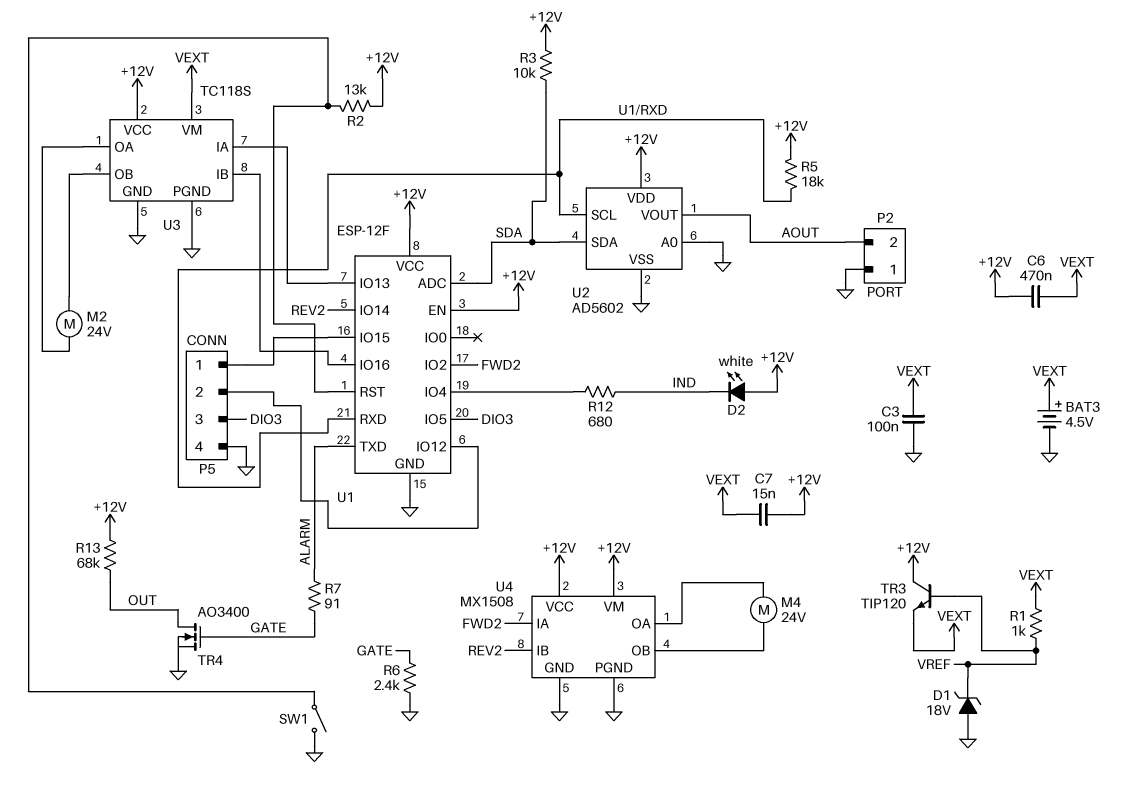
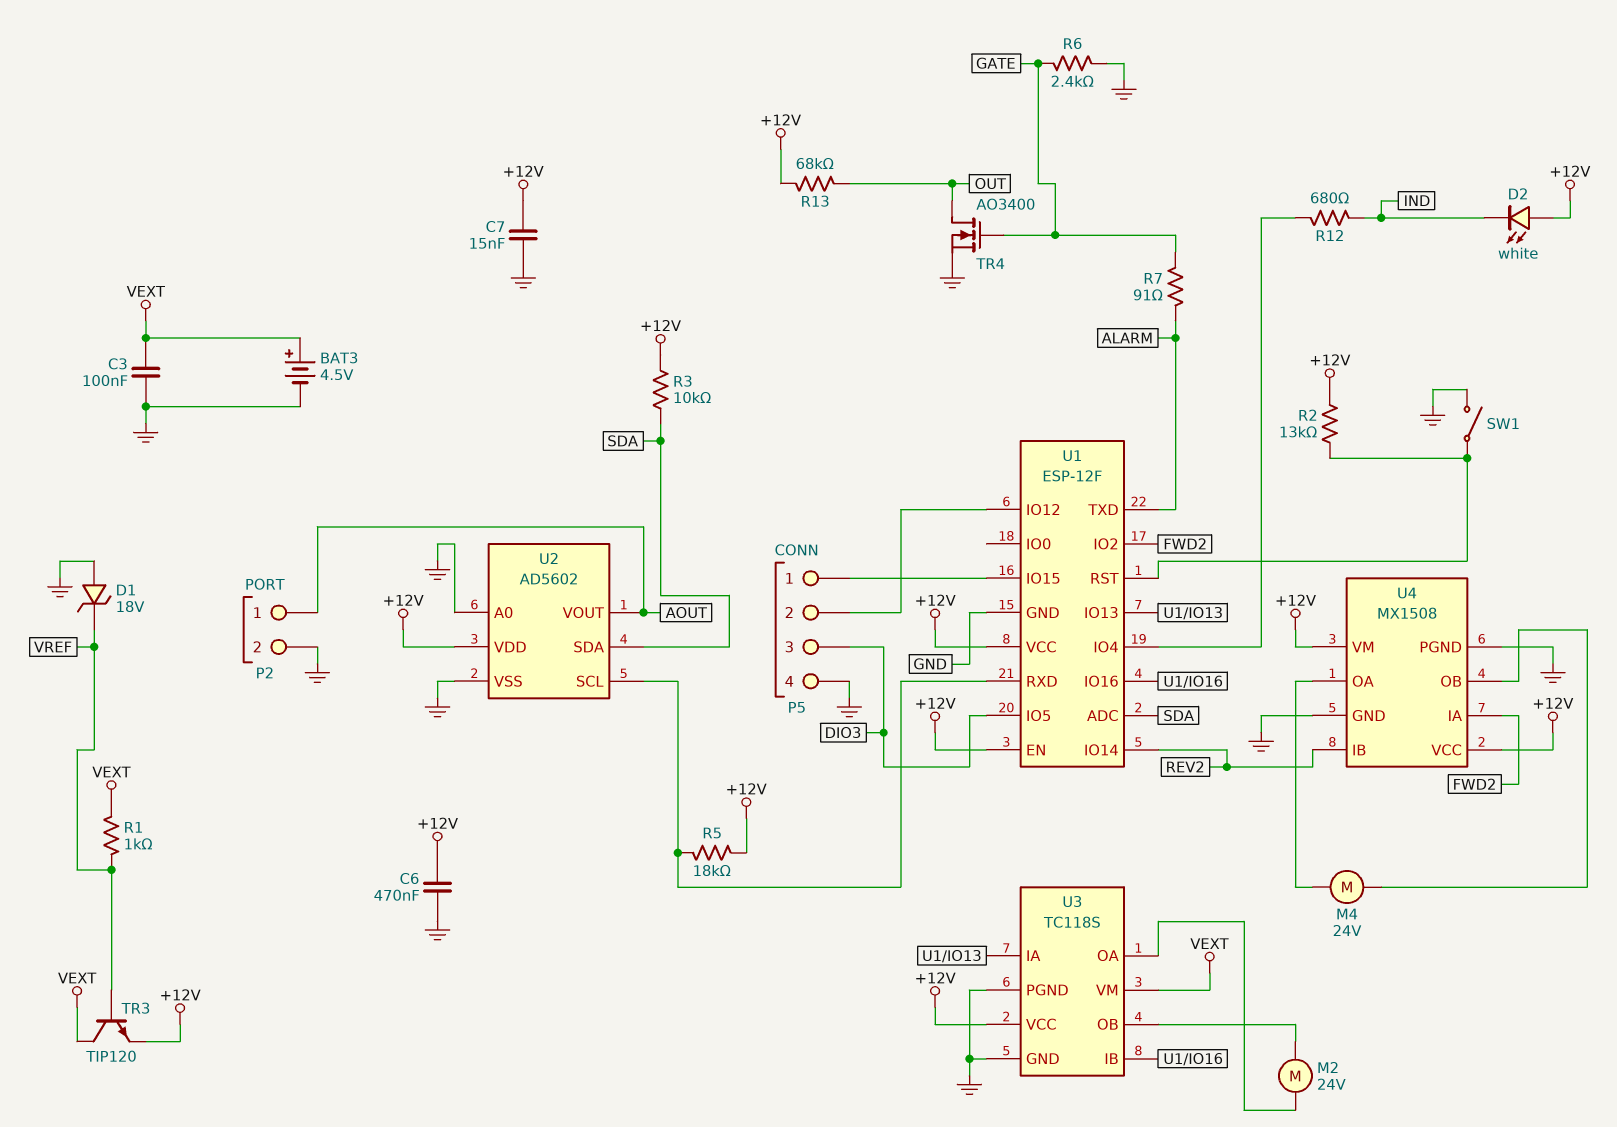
C6: 470nF (+12V, VEXT) -> 470nF (+12V, GND)
C7: 15nF (+12V, VEXT) -> 15nF (+12V, GND)
P2 pin 1: GND -> AOUT
P2 pin 2: AOUT -> GND
TR3: NPN TIP120 (B VREF, C +12V, E VEXT) -> NPN TIP120 (B VREF, C VEXT, E +12V)

